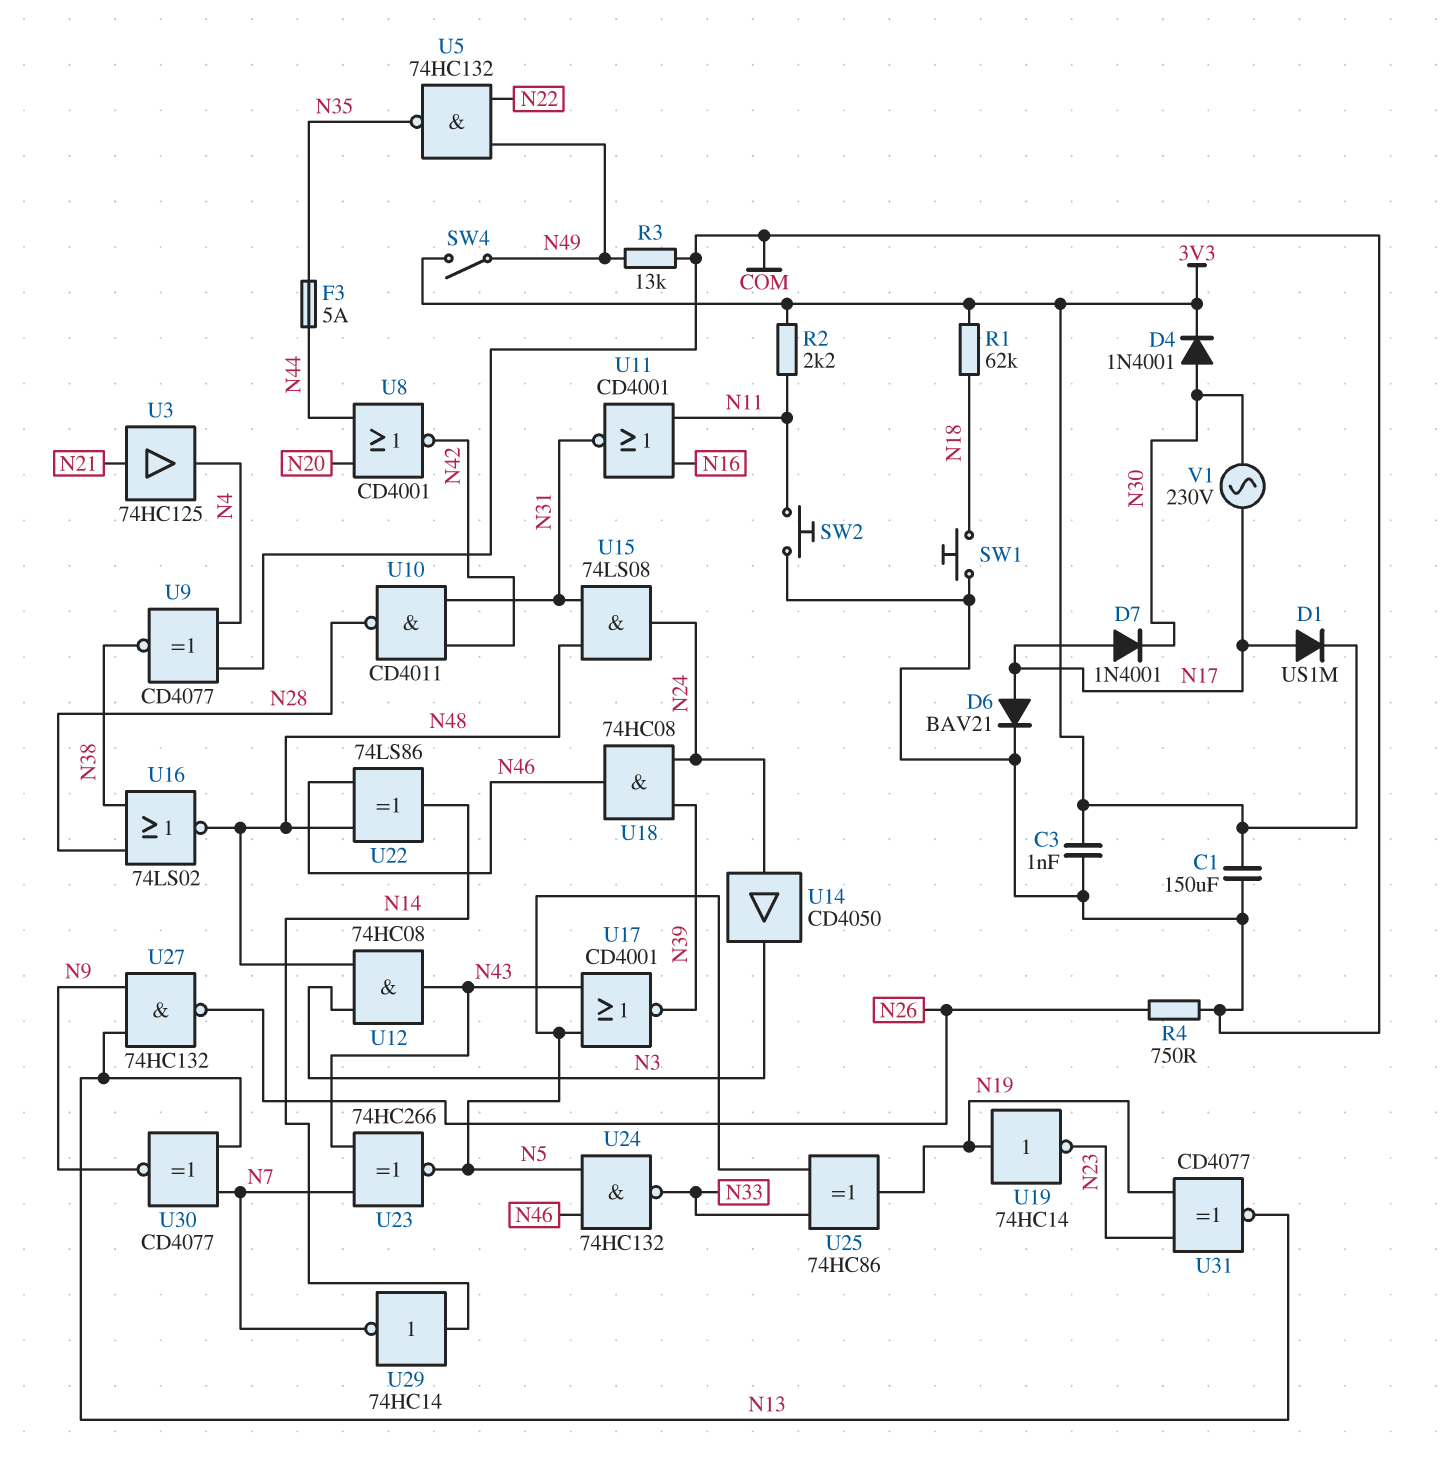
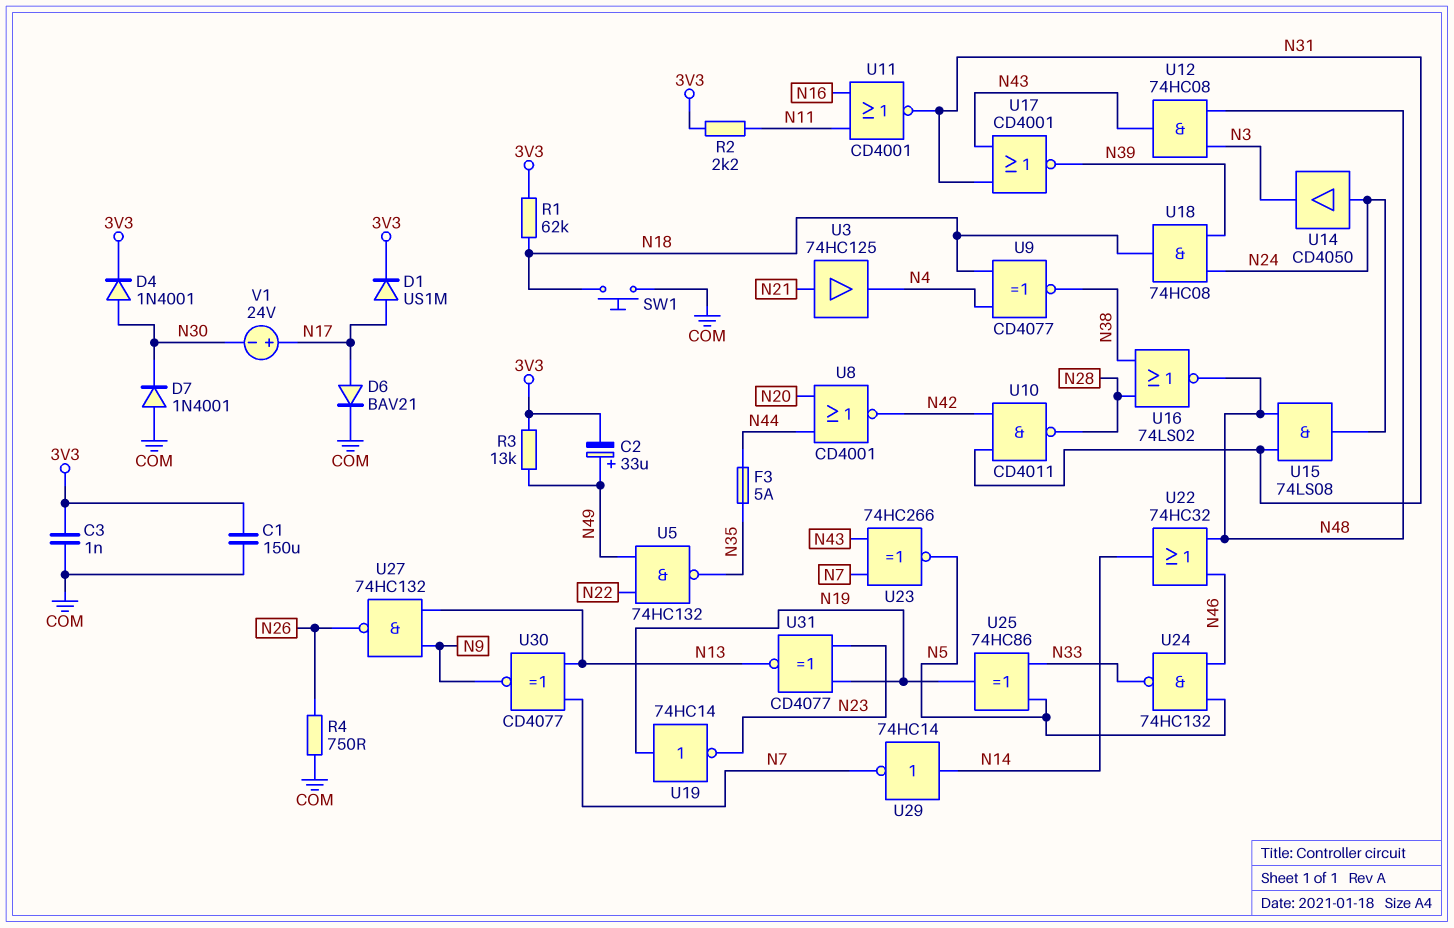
C2: none -> 33uF (plus N49, minus 3V3)
D7: diode 1N4001 (A N17, K N30) -> diode 1N4001 (A COM, K N30)
R3: 13k (COM, N49) -> 13k (3V3, N49)
SW2: button (COM, N11) -> none
SW4: switch (3V3, N49) -> none
U9: XNOR CD4077 (in COM, in N4, out N38) -> XNOR CD4077 (in N4, in N18, out N38)
U17: NOR CD4001 (in N5, in N43, out N39) -> NOR CD4001 (in N31, in N43, out N39)
U18: AND 74HC08 (in N24, in N39, out N46) -> AND 74HC08 (in N24, in N39, out N18)
U22: XOR 74LS86 (in N46, in N48, out N14) -> OR 74HC32 (in N46, in N48, out N14)
V1: AC 230V (N17, N30) -> 24V (plus N17, minus N30)

